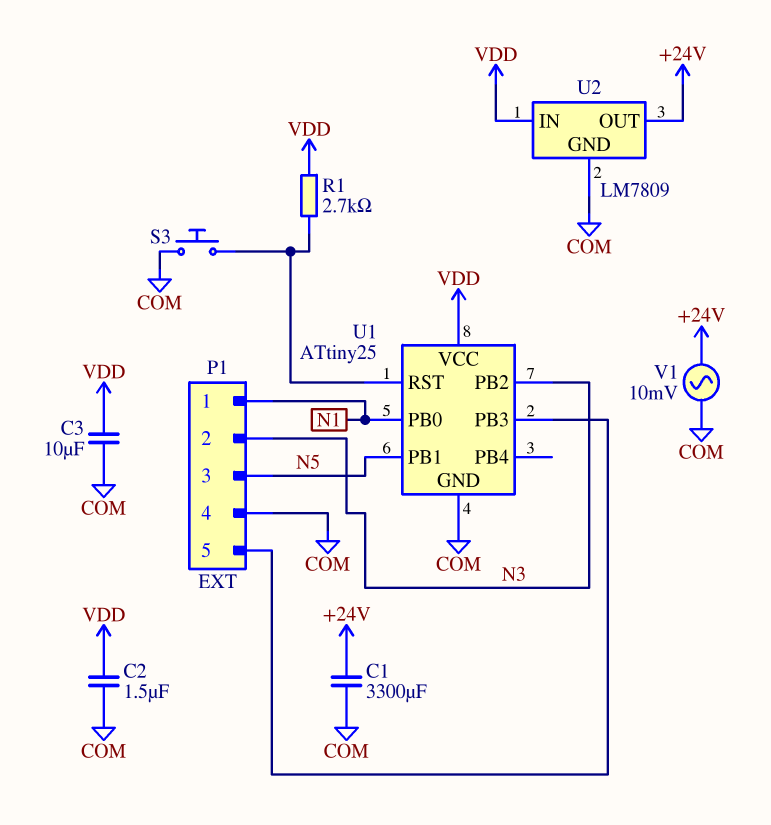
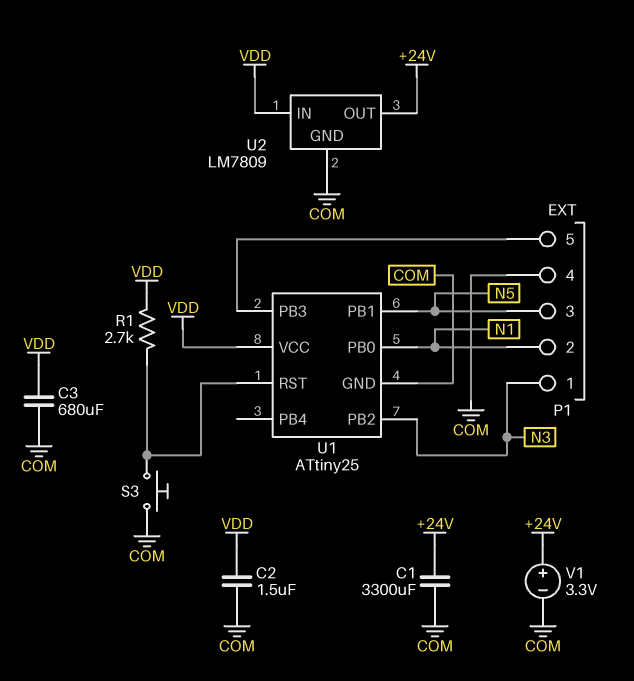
C3: 10uF (COM, VDD) -> 680uF (COM, VDD)
P1 pin 1: N1 -> N3
P1 pin 2: N3 -> N1
V1: AC 10mV (+24V, COM) -> 3.3V (plus +24V, minus COM)

